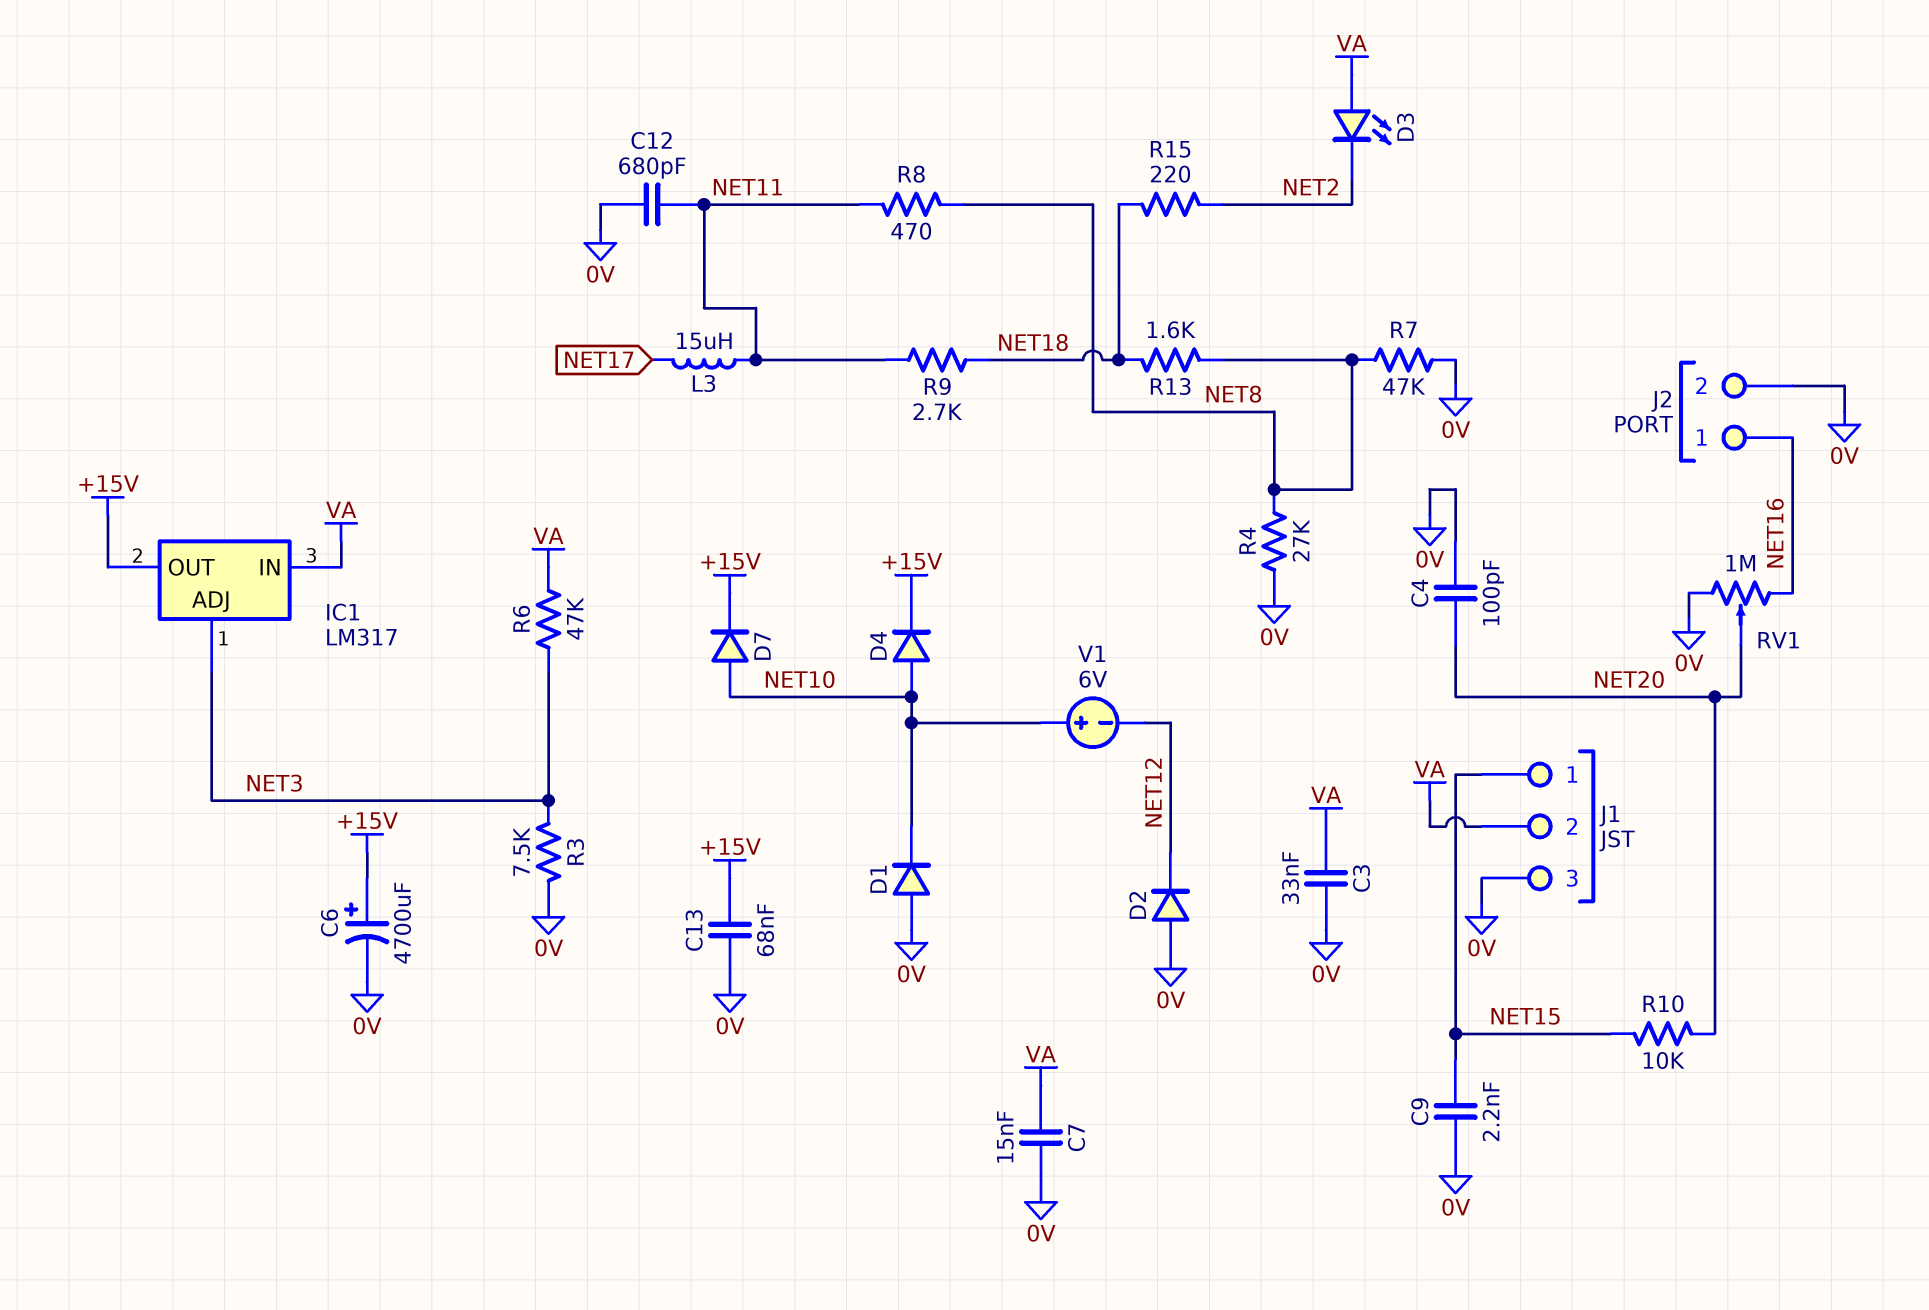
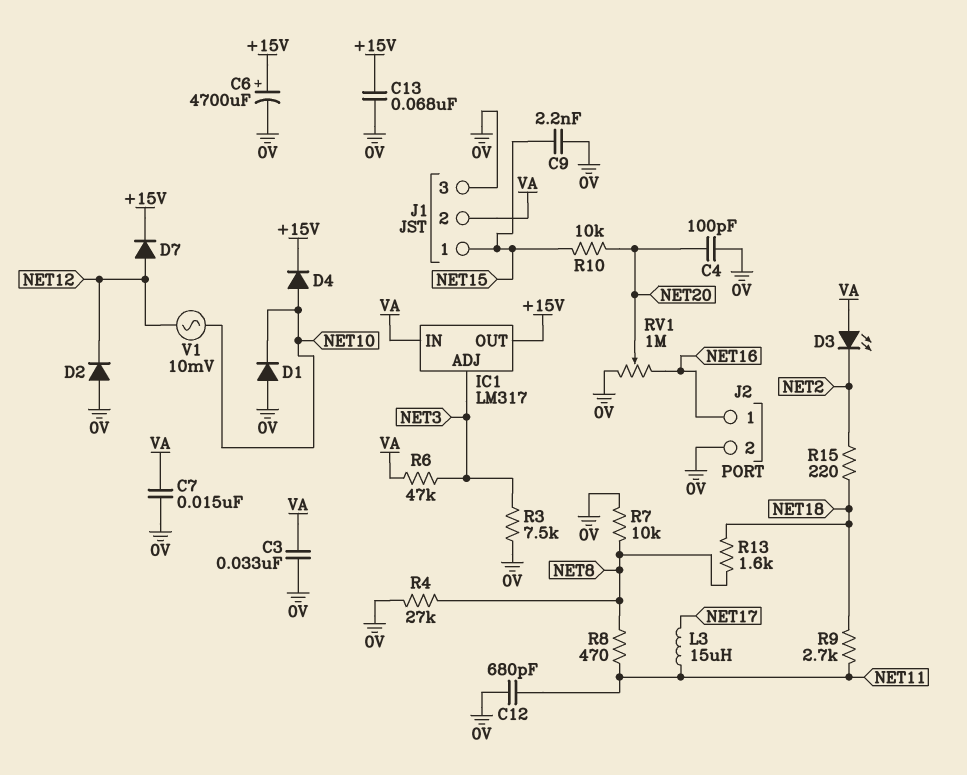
D7: diode (A NET10, K +15V) -> diode (A NET12, K +15V)
R7: 47k (0V, NET8) -> 10k (0V, NET8)
V1: 6V (plus NET10, minus NET12) -> AC 10mV (NET10, NET12)

